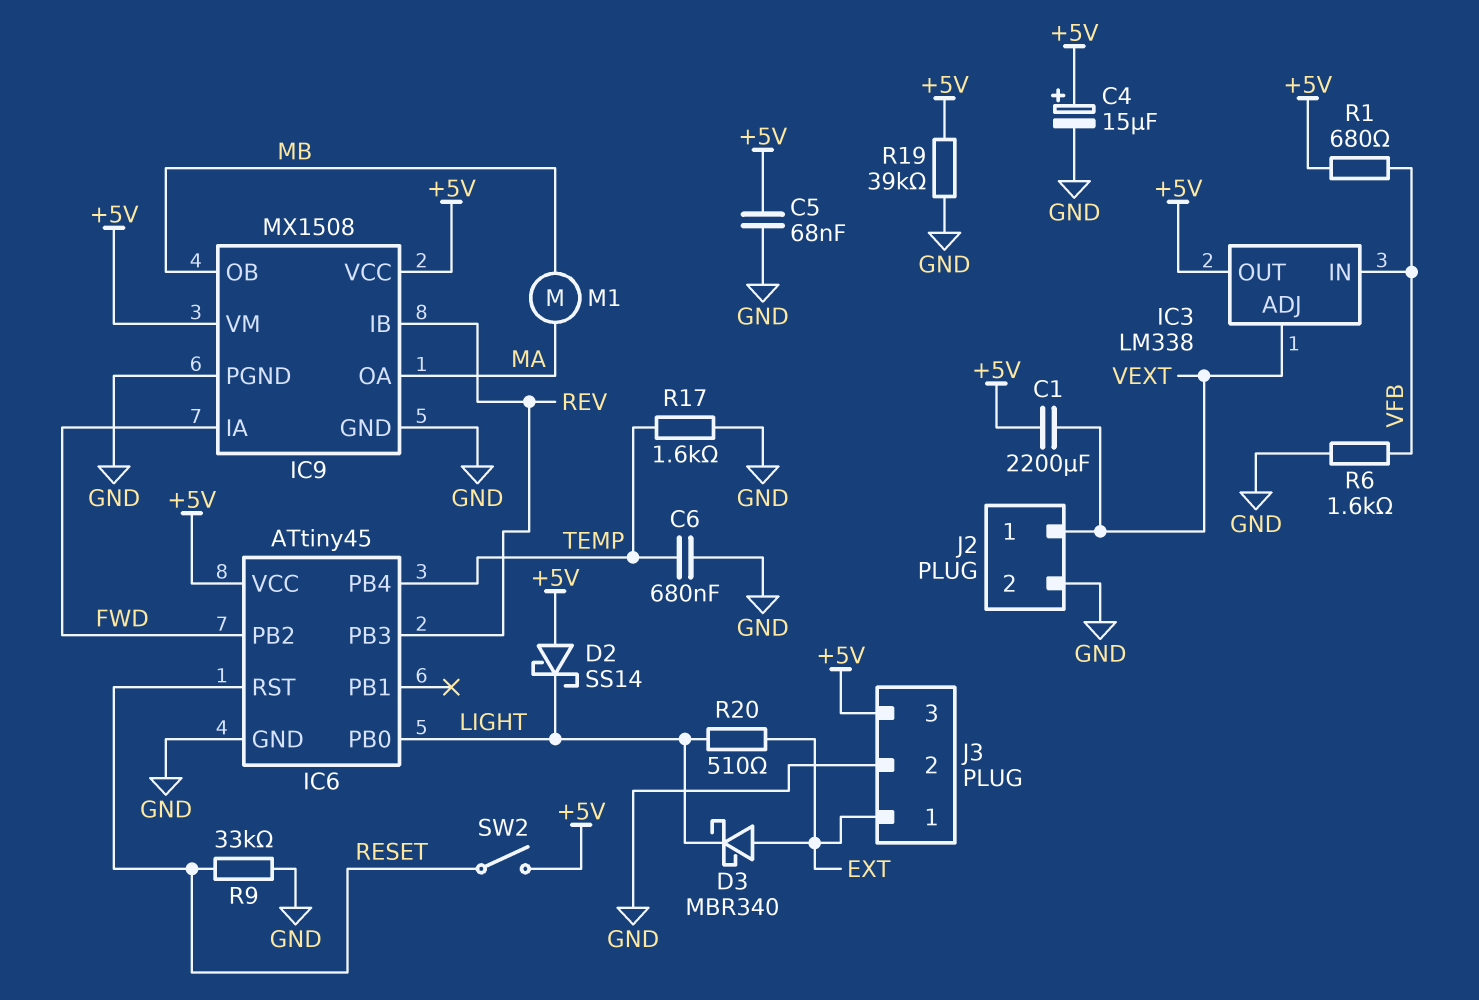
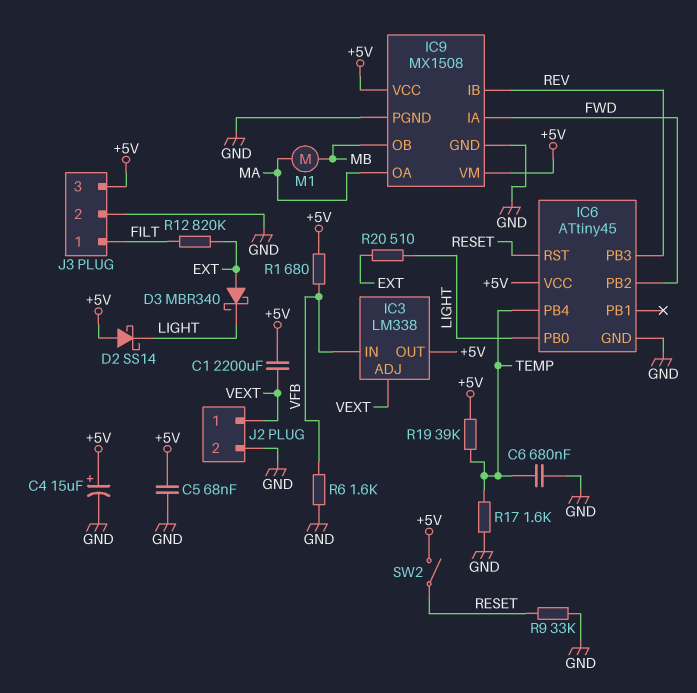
J3 pin 1: EXT -> FILT
R12: none -> 820k (EXT, FILT)
R19: 39k (+5V, GND) -> 39k (+5V, TEMP)

